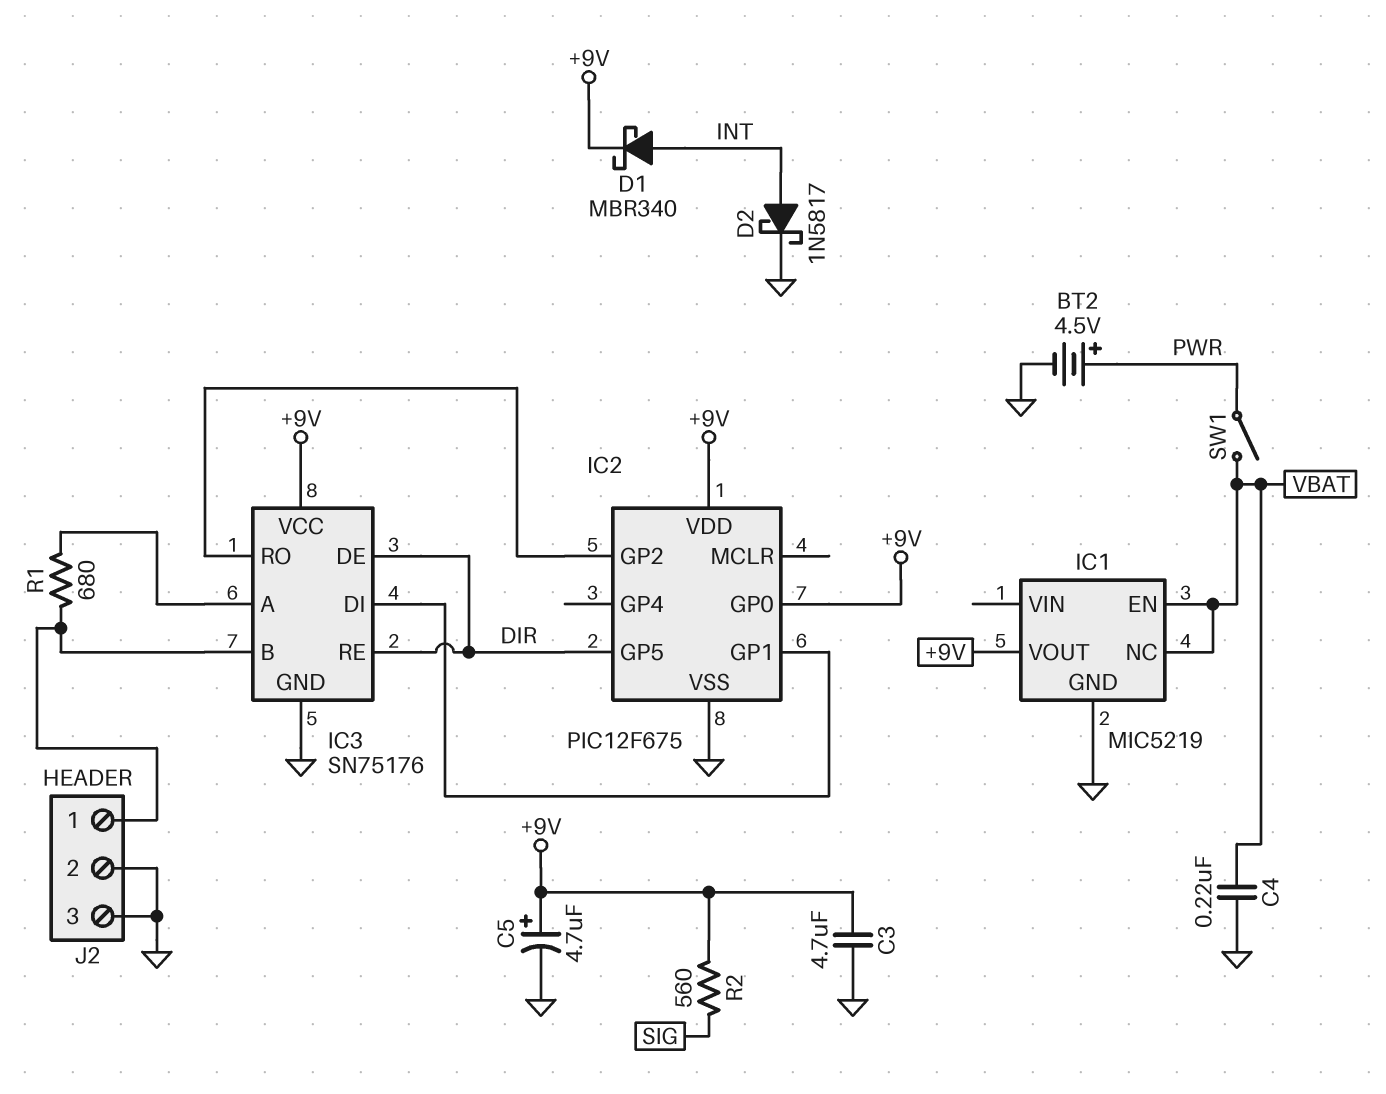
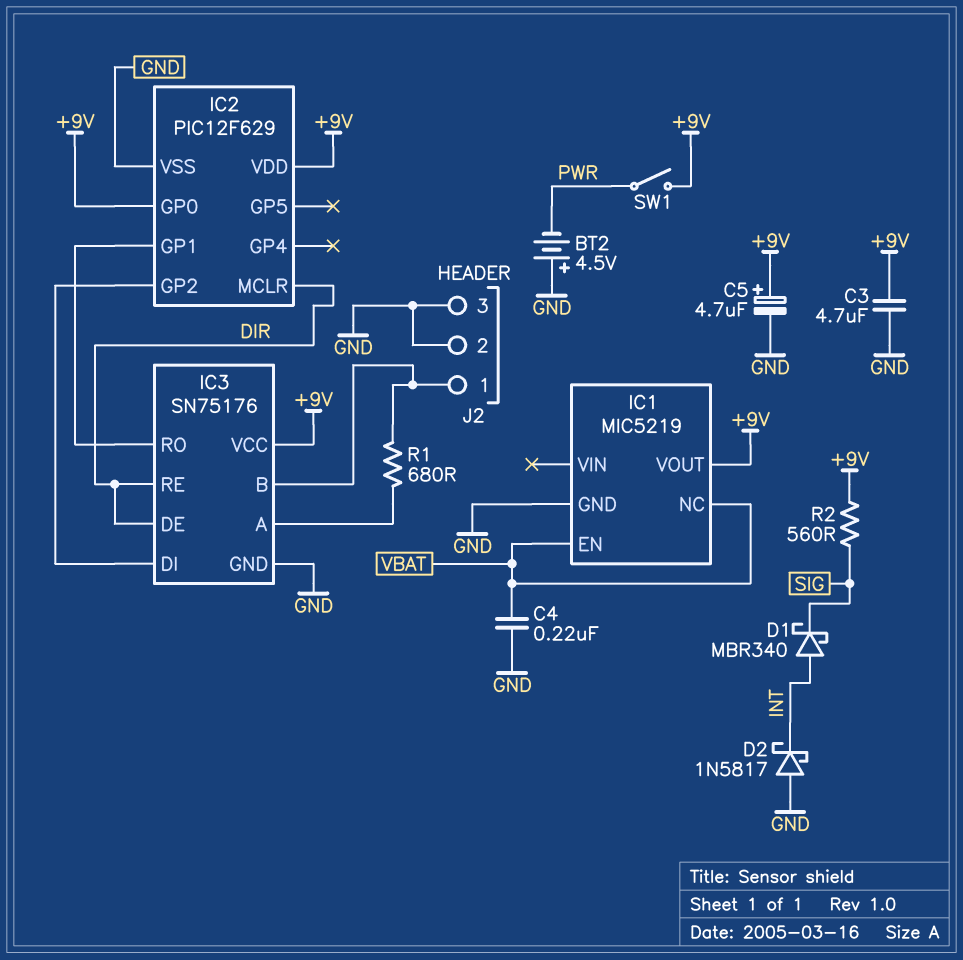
BT2: 4.5V (plus PWR, minus GND) -> 4.5V (plus GND, minus PWR)
D1: schottky MBR340 (A INT, K +9V) -> schottky MBR340 (A INT, K SIG)
D2: schottky 1N5817 (A INT, K GND) -> schottky 1N5817 (A GND, K INT)
IC2: PIC12F675 -> PIC12F629
IC2 pin GP5: DIR -> none
IC2 pin MCLR: none -> DIR
IC3 pin DI: IC2/GP1 -> IC2/GP2
IC3 pin RO: IC2/GP2 -> IC2/GP1
SW1: switch (PWR, VBAT) -> switch (+9V, PWR)

